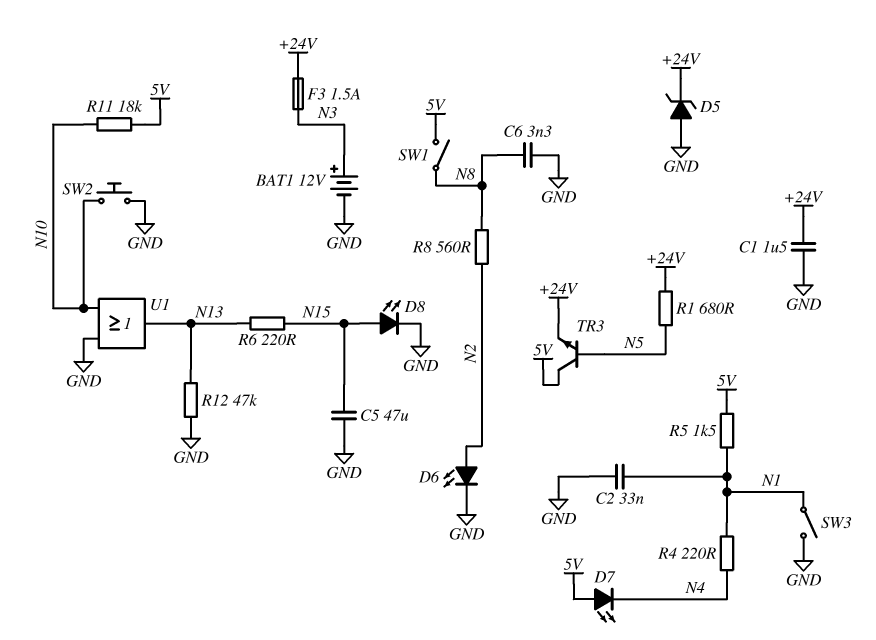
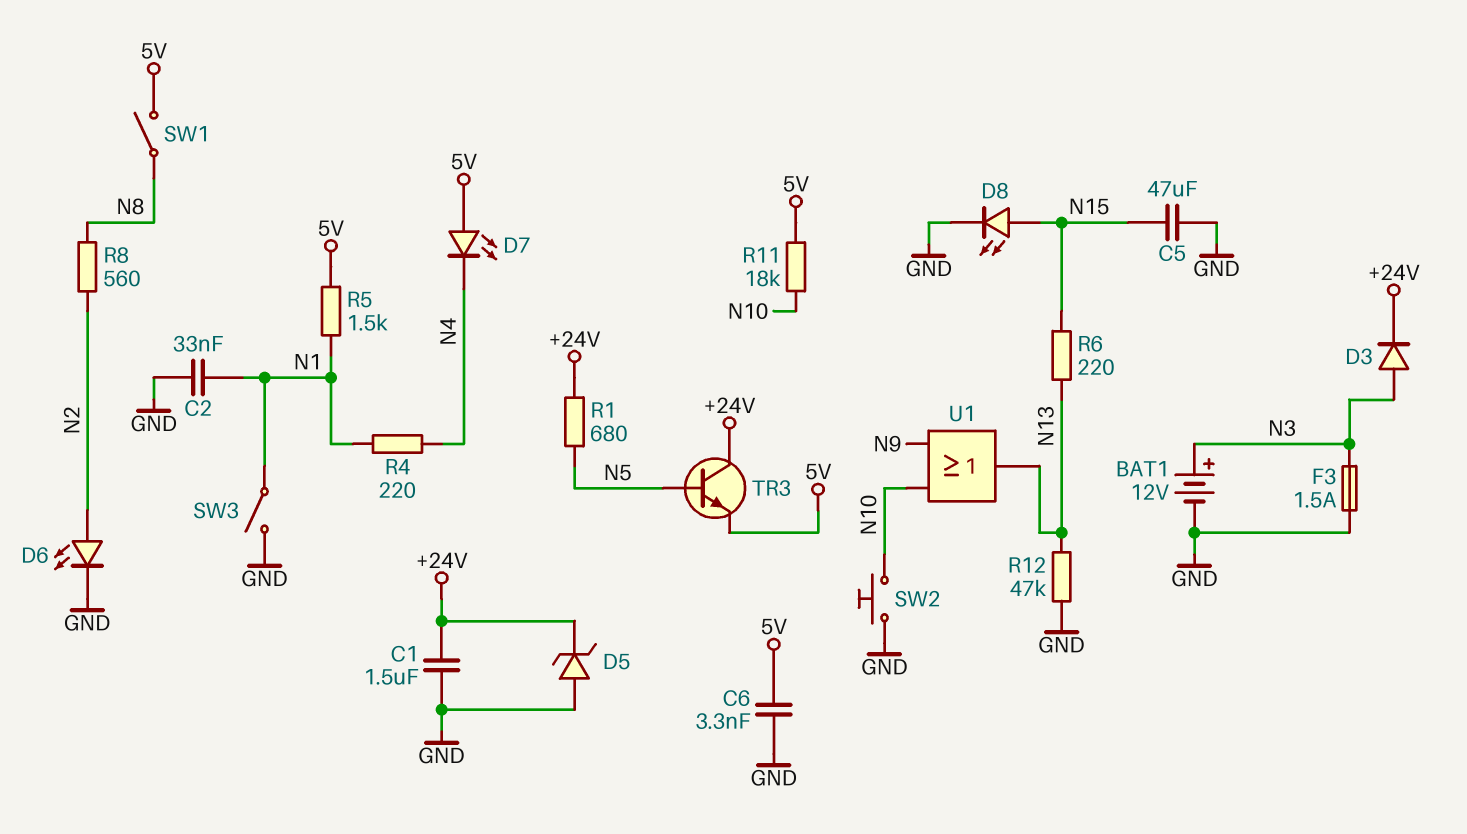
C6: 3.3nF (GND, N8) -> 3.3nF (5V, GND)
D3: none -> diode (A N3, K +24V)
F3: 1.5A (+24V, N3) -> 1.5A (GND, N3)
TR3: NPN (B N5, C 5V, E +24V) -> NPN (B N5, C +24V, E 5V)
U1: OR (in GND, in N10, out N13) -> OR (in N9, in N10, out N13)

